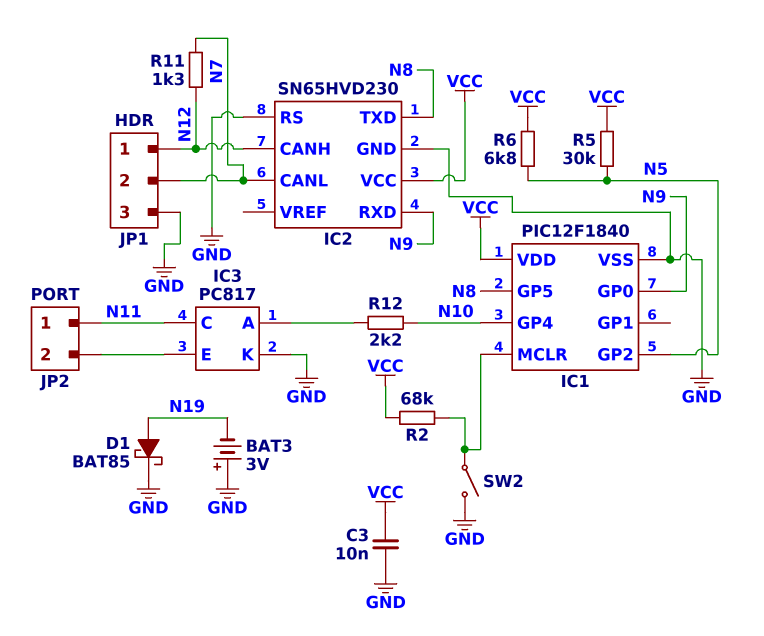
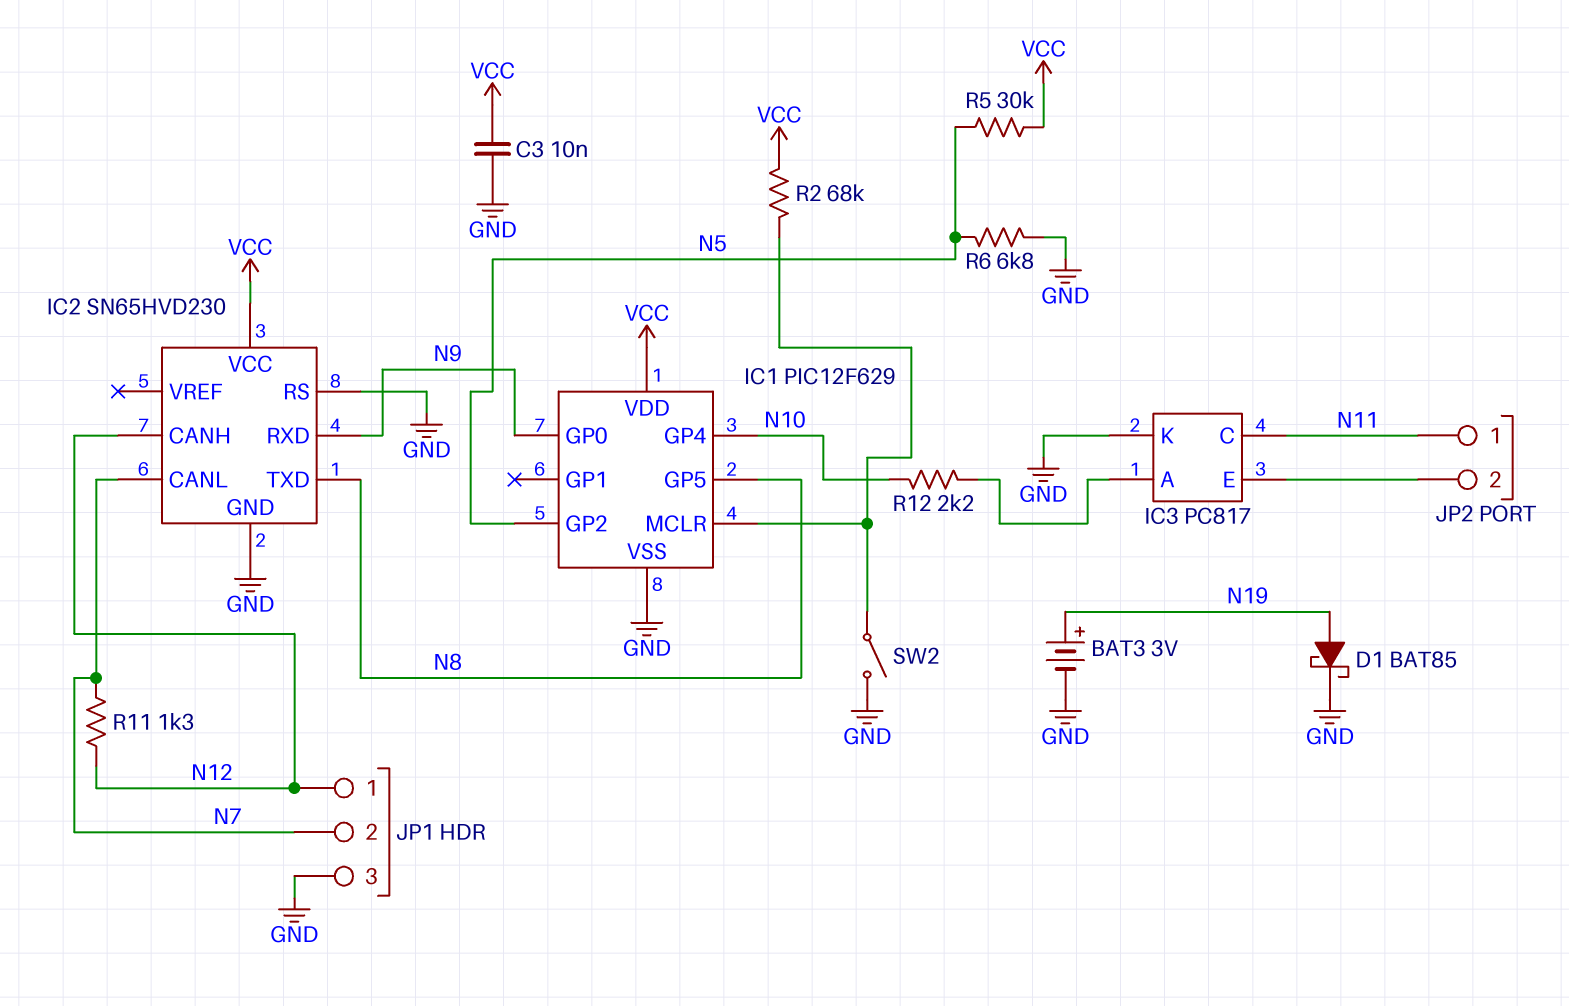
BAT3: 3V (plus GND, minus N19) -> 3V (plus N19, minus GND)
IC1: PIC12F1840 -> PIC12F629
R6: 6.8k (N5, VCC) -> 6.8k (GND, N5)

